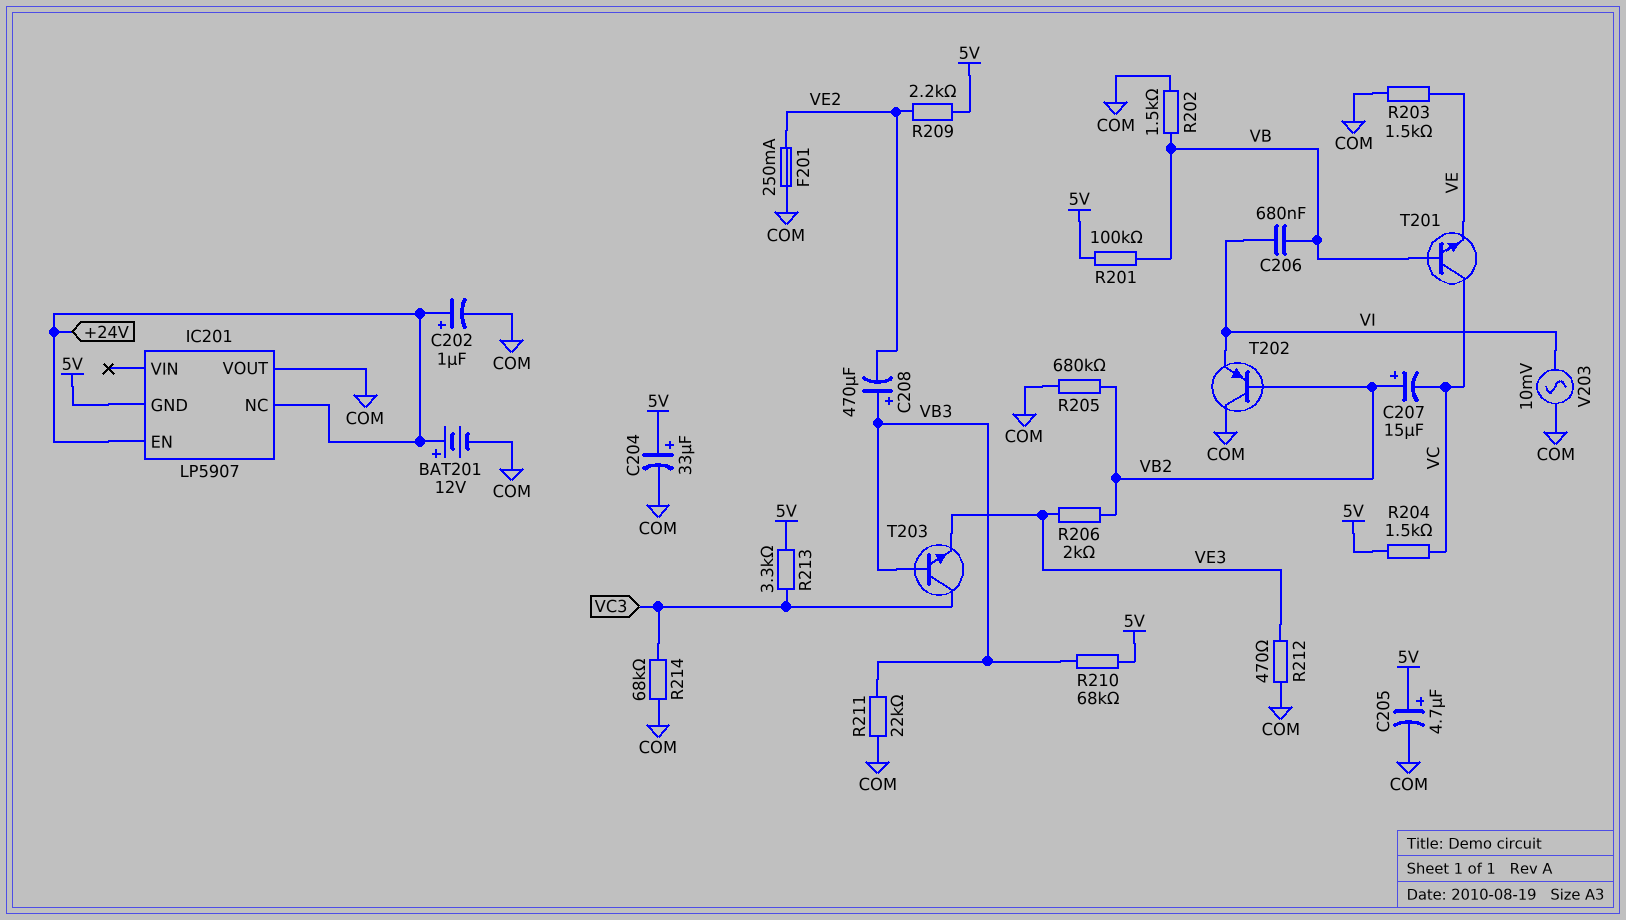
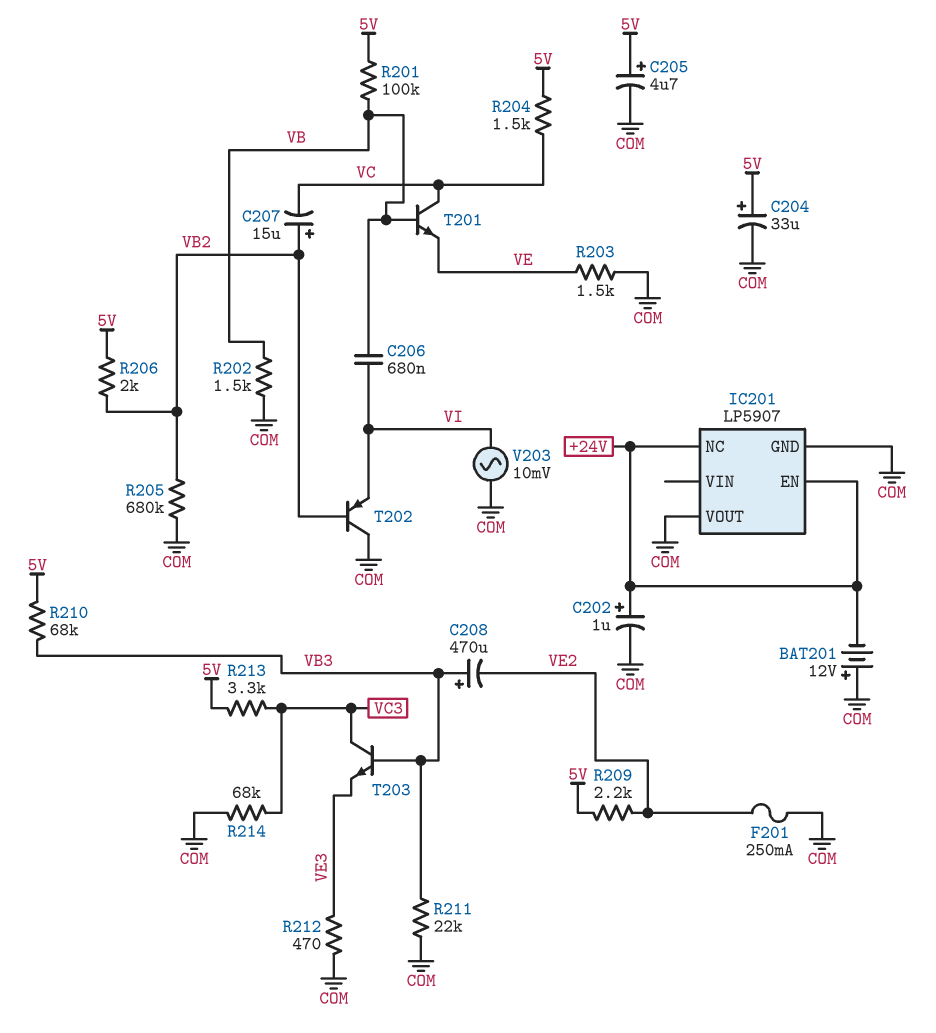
BAT201: 12V (plus +24V, minus COM) -> 12V (plus COM, minus +24V)
IC201 pin GND: 5V -> COM
R206: 2k (VB2, VE3) -> 2k (5V, VB2)

